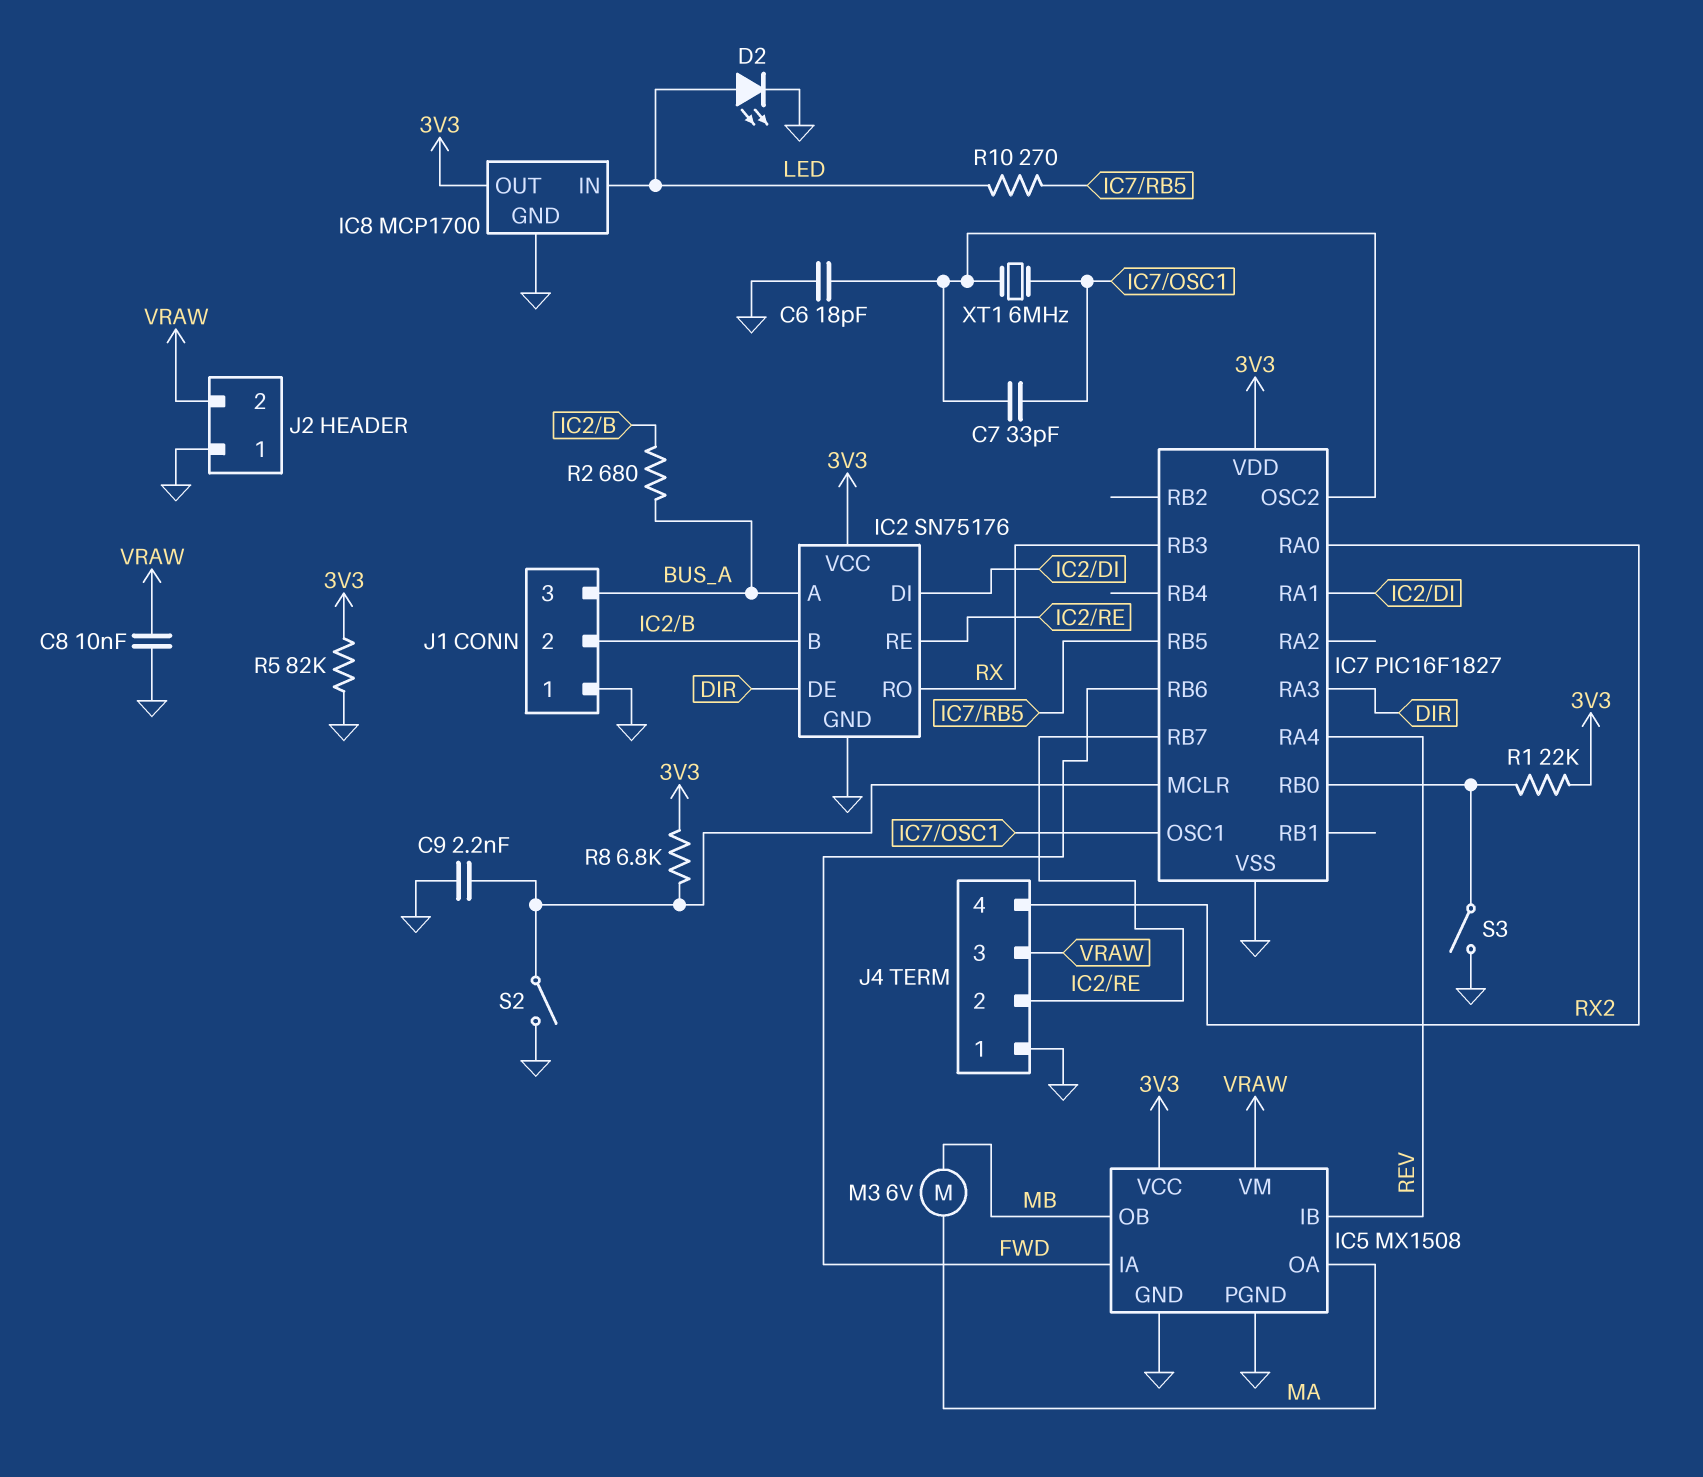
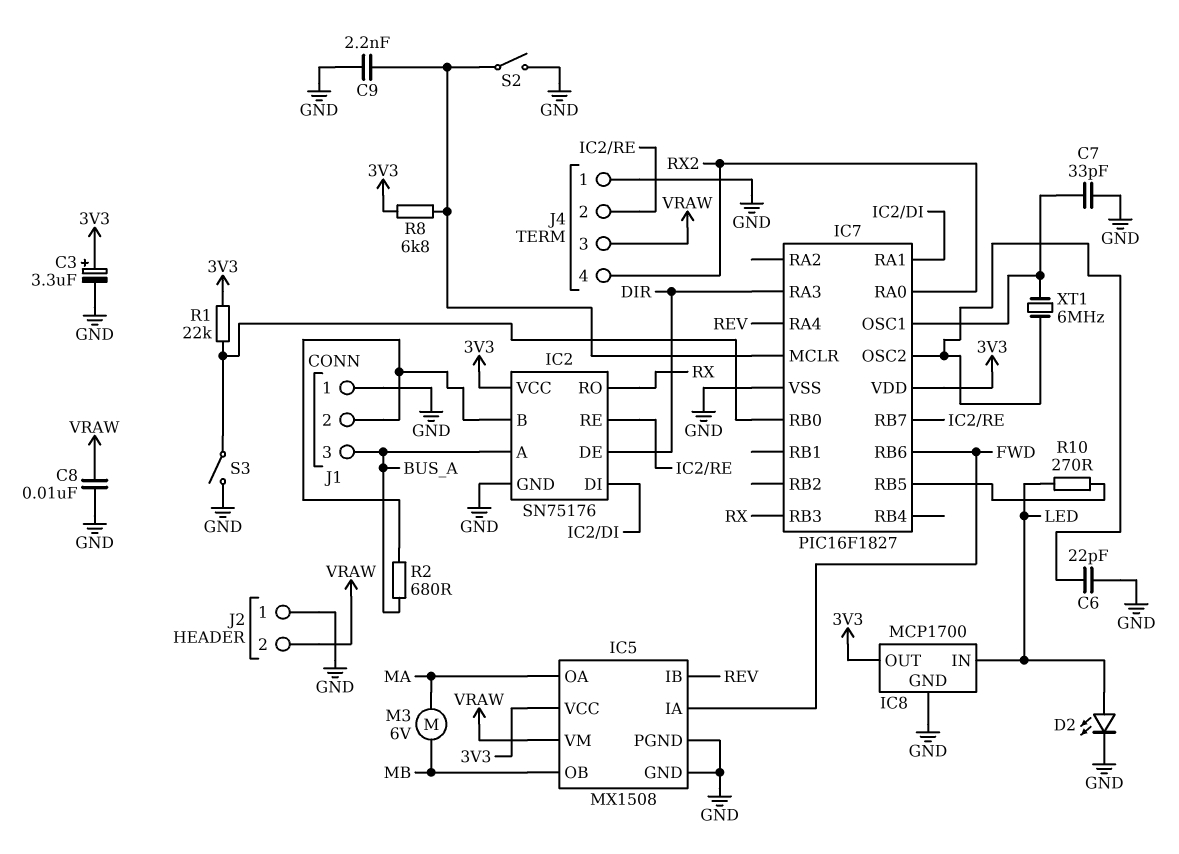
C3: none -> 3.3uF (plus 3V3, minus GND)
C6: 18pF (GND, IC7/OSC2) -> 22pF (GND, IC7/OSC2)
C7: 33pF (IC7/OSC1, IC7/OSC2) -> 33pF (GND, IC7/OSC1)
R5: 82k (3V3, GND) -> none

